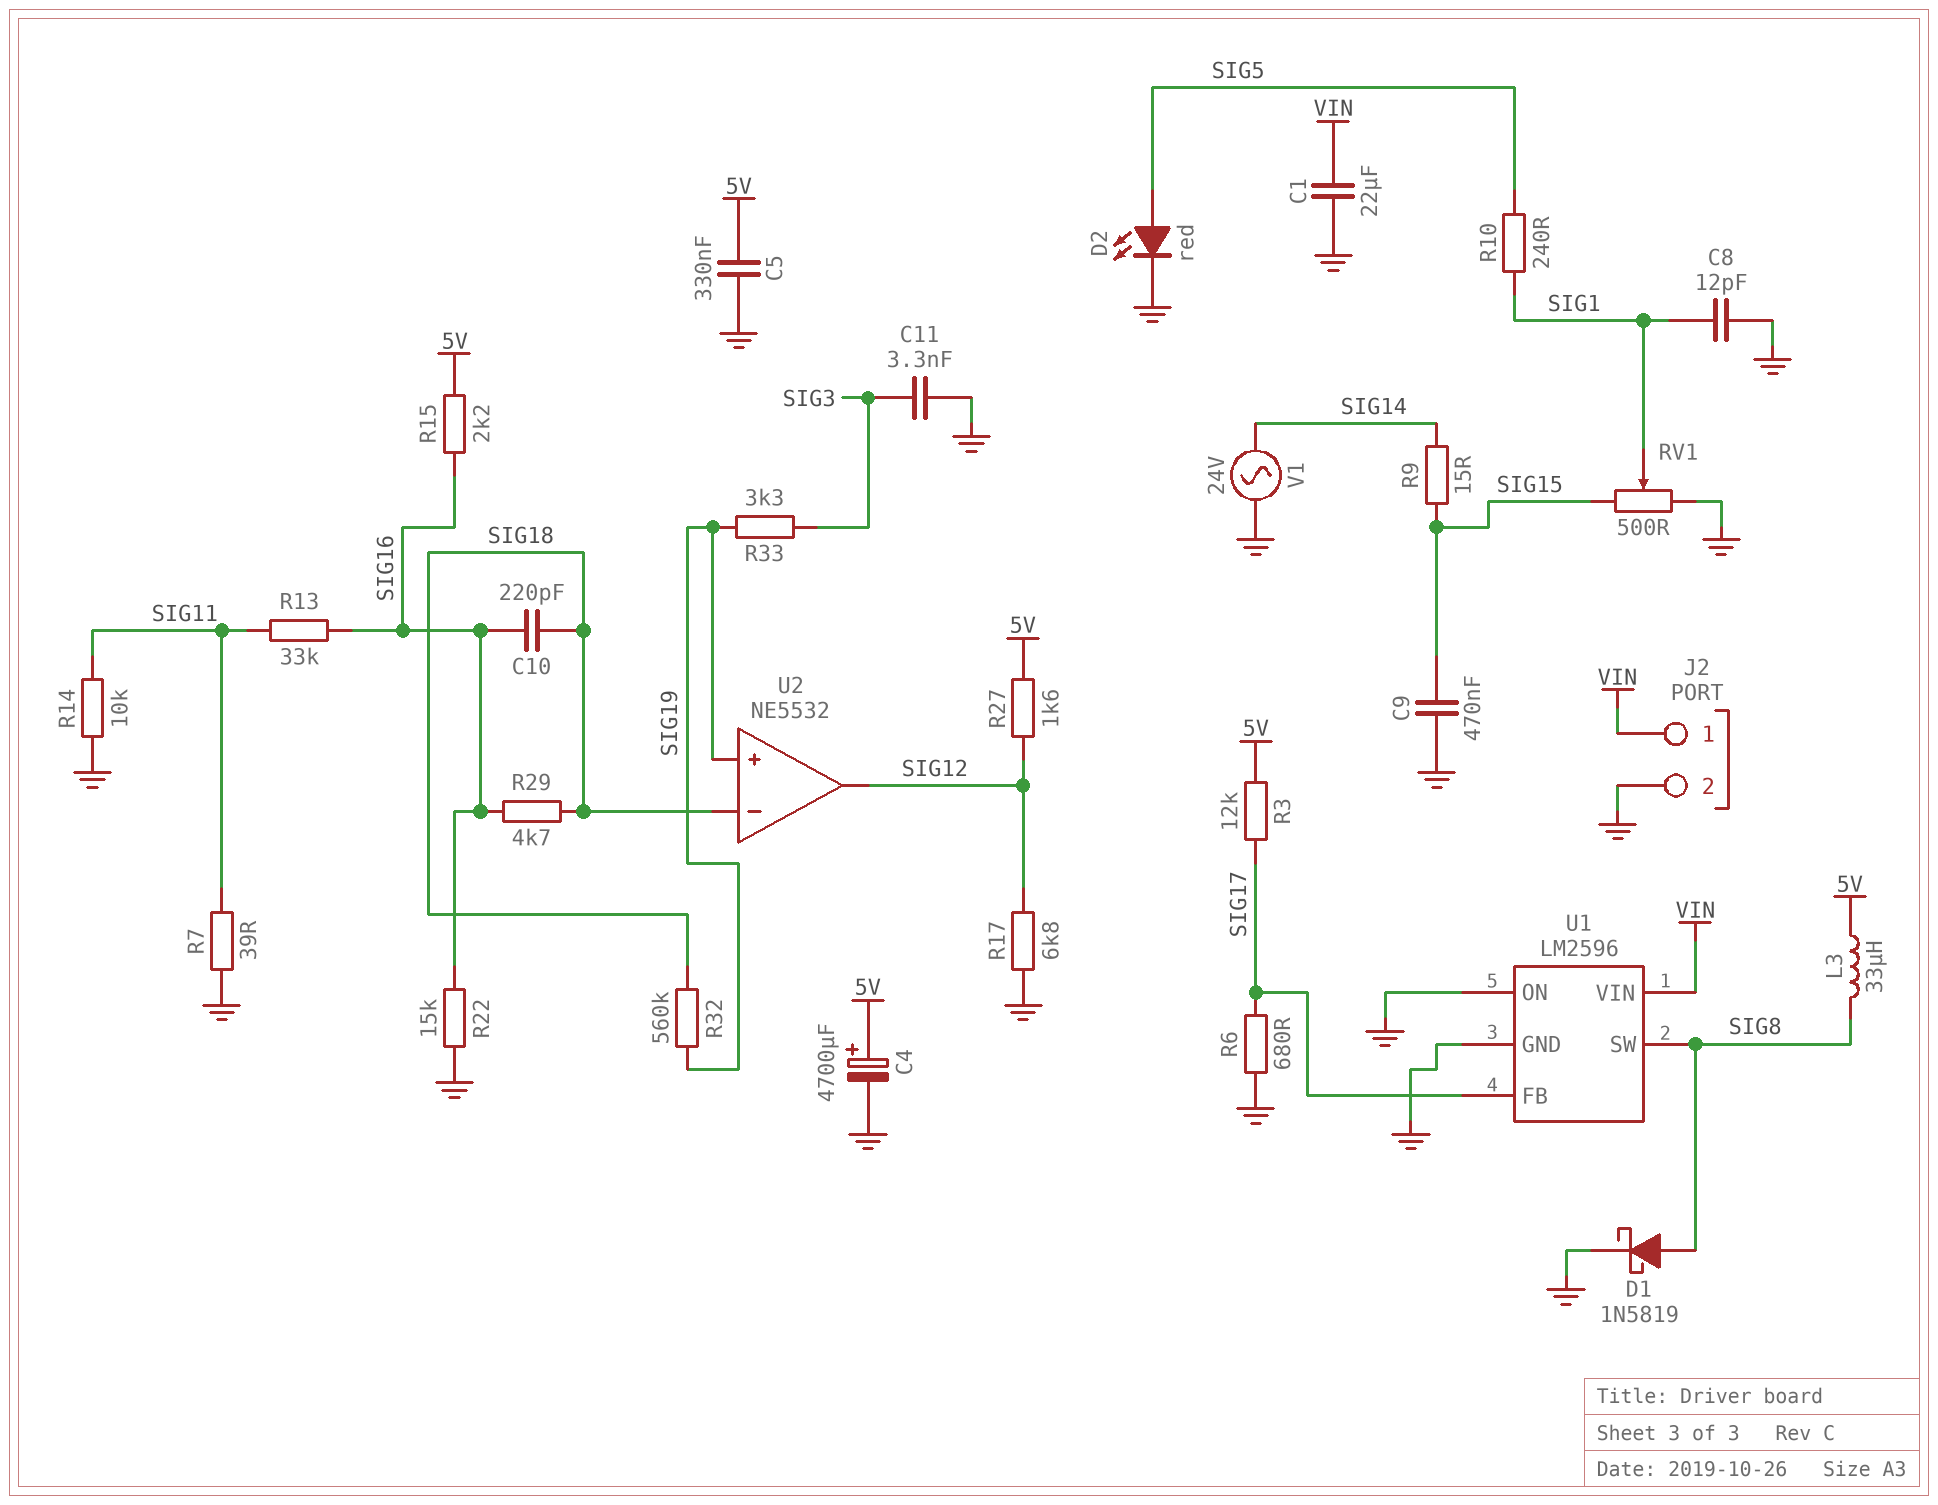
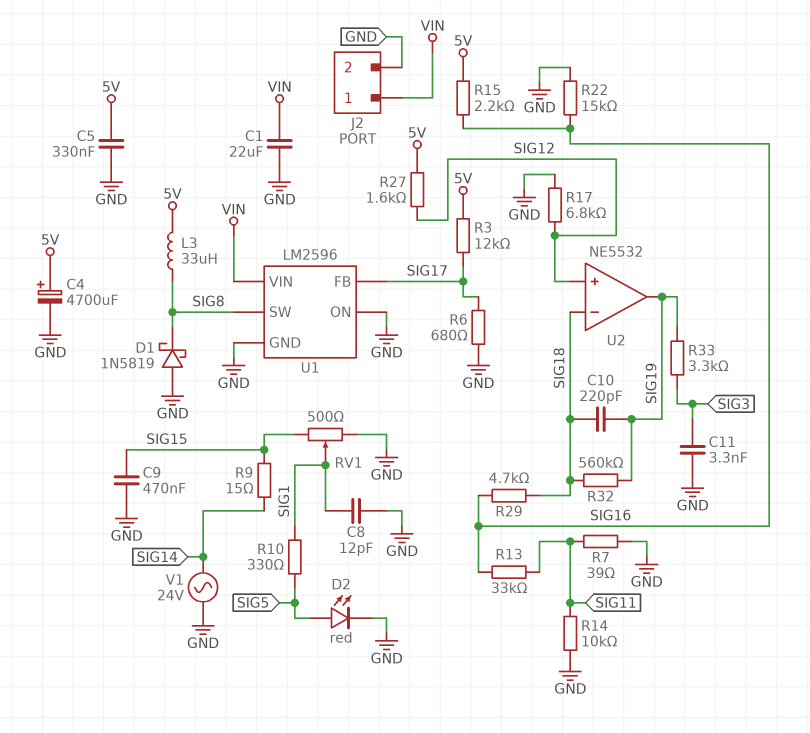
C10: 220pF (SIG16, SIG18) -> 220pF (SIG18, SIG19)
D1: schottky 1N5819 (A SIG8, K GND) -> schottky 1N5819 (A GND, K SIG8)
R10: 240 (SIG1, SIG5) -> 330 (SIG1, SIG5)
U2 pin in+: SIG19 -> SIG12
U2 pin out: SIG12 -> SIG19

